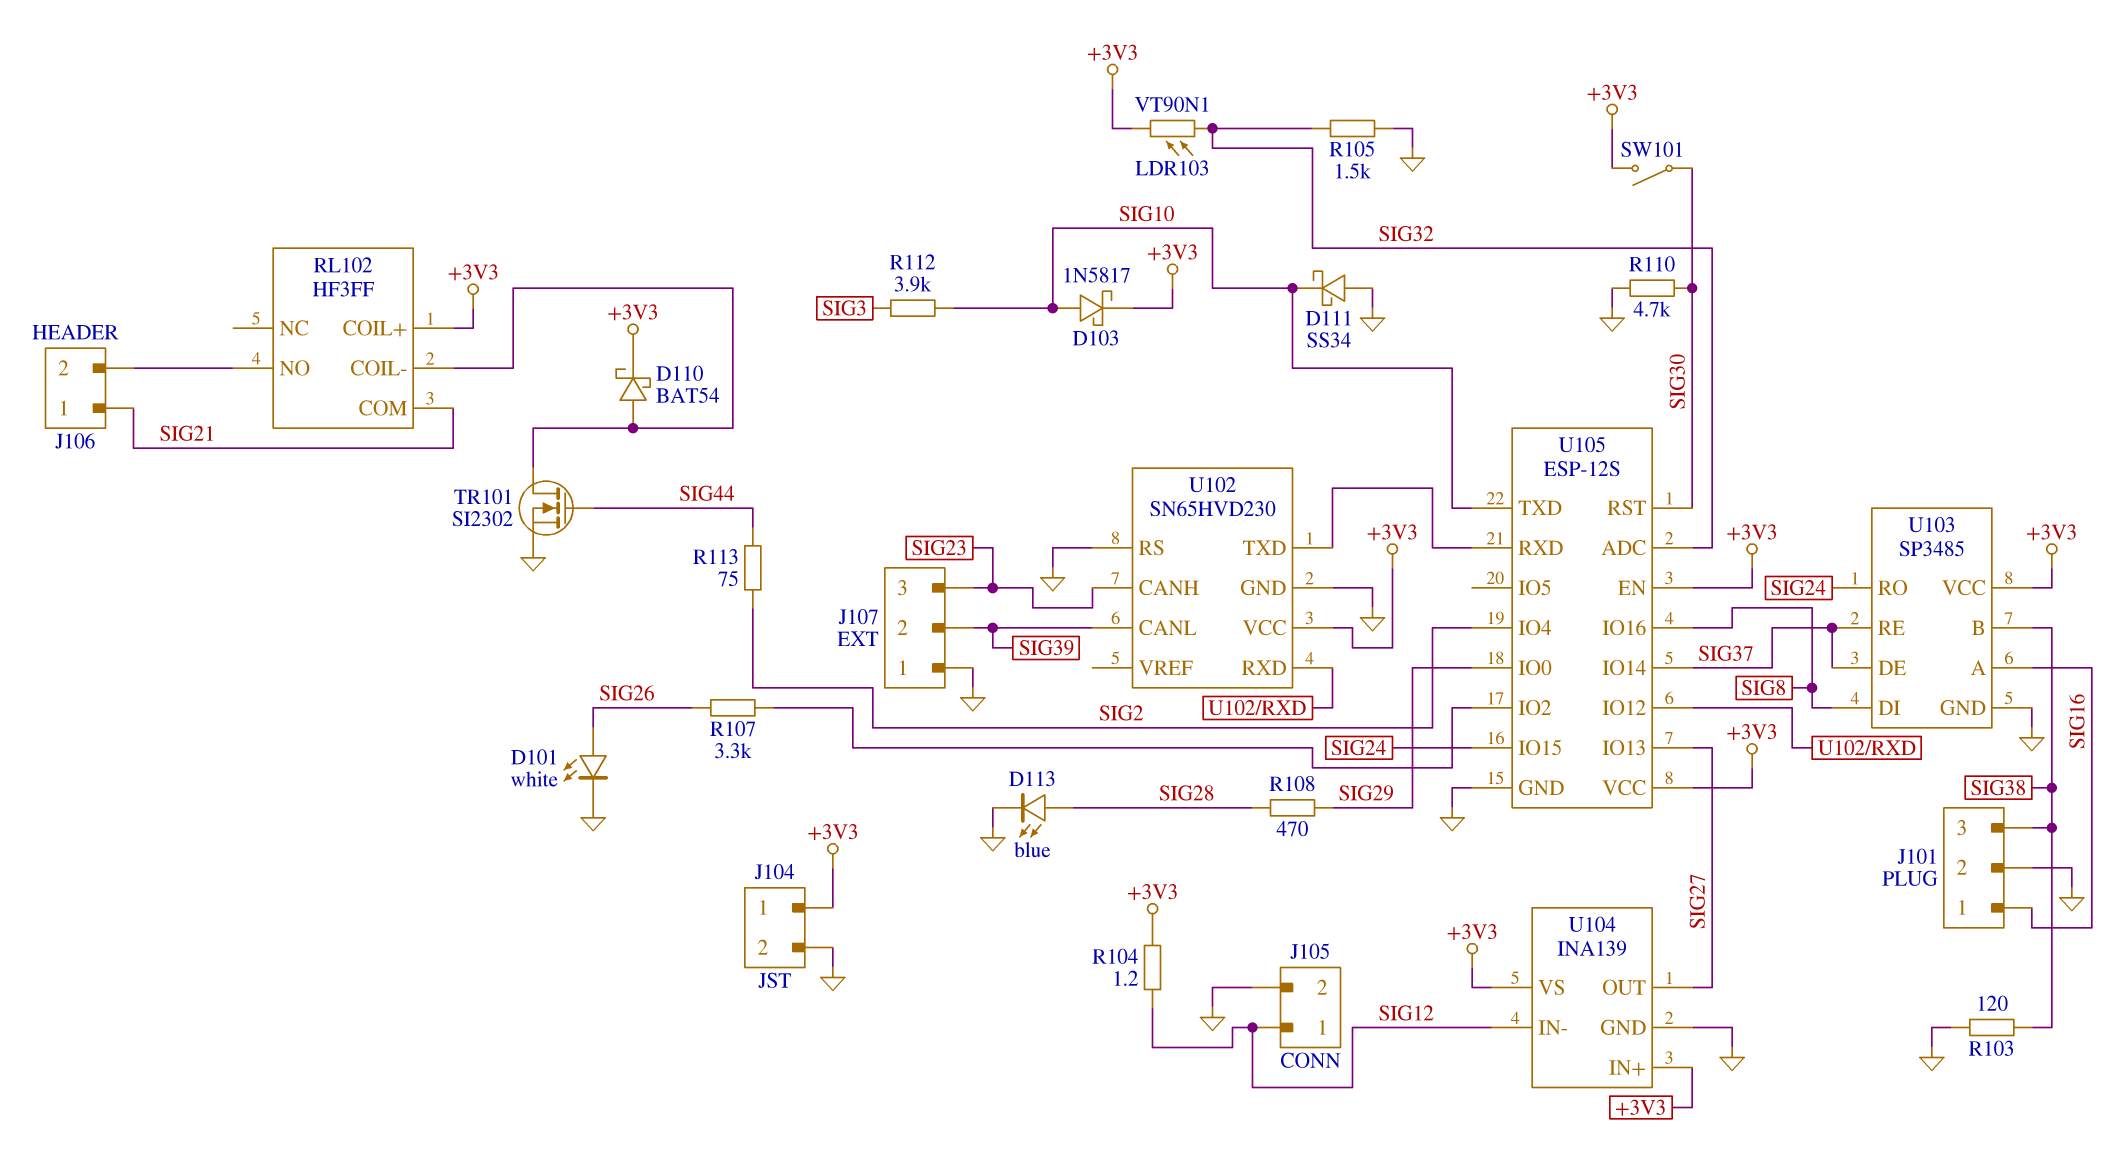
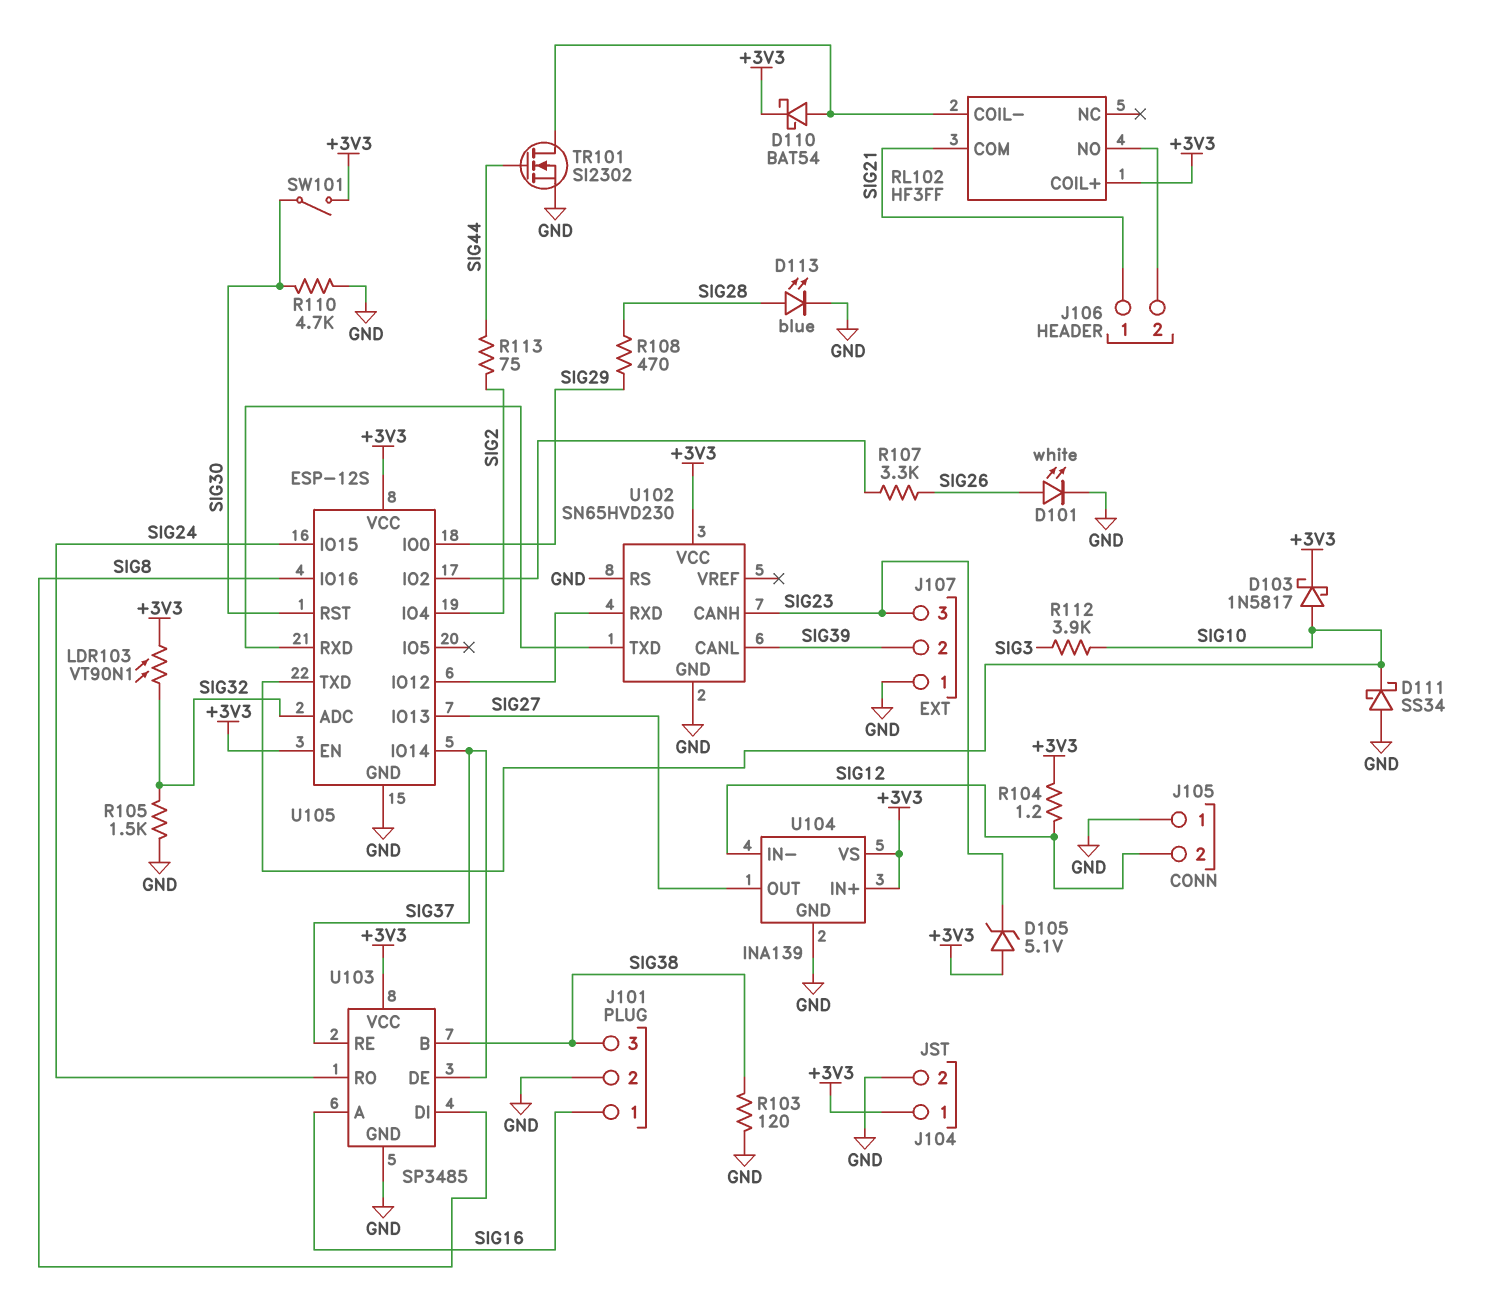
D105: none -> zener 5.1V (A +3V3, K SIG23)
J105 pin 1: SIG12 -> GND
J105 pin 2: GND -> SIG12

